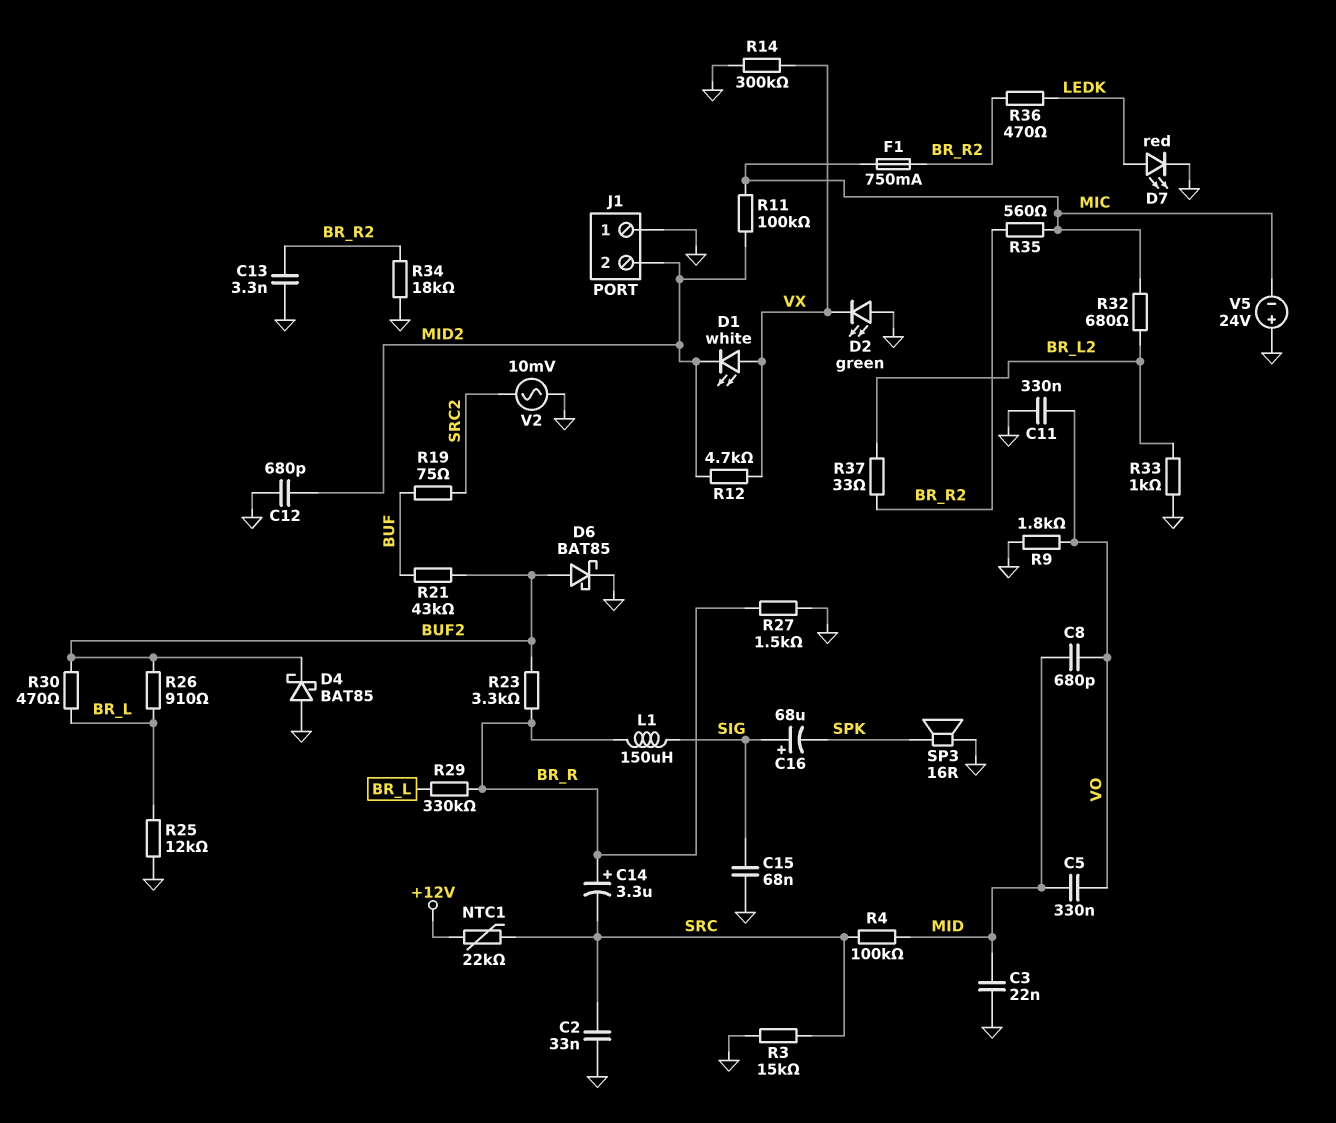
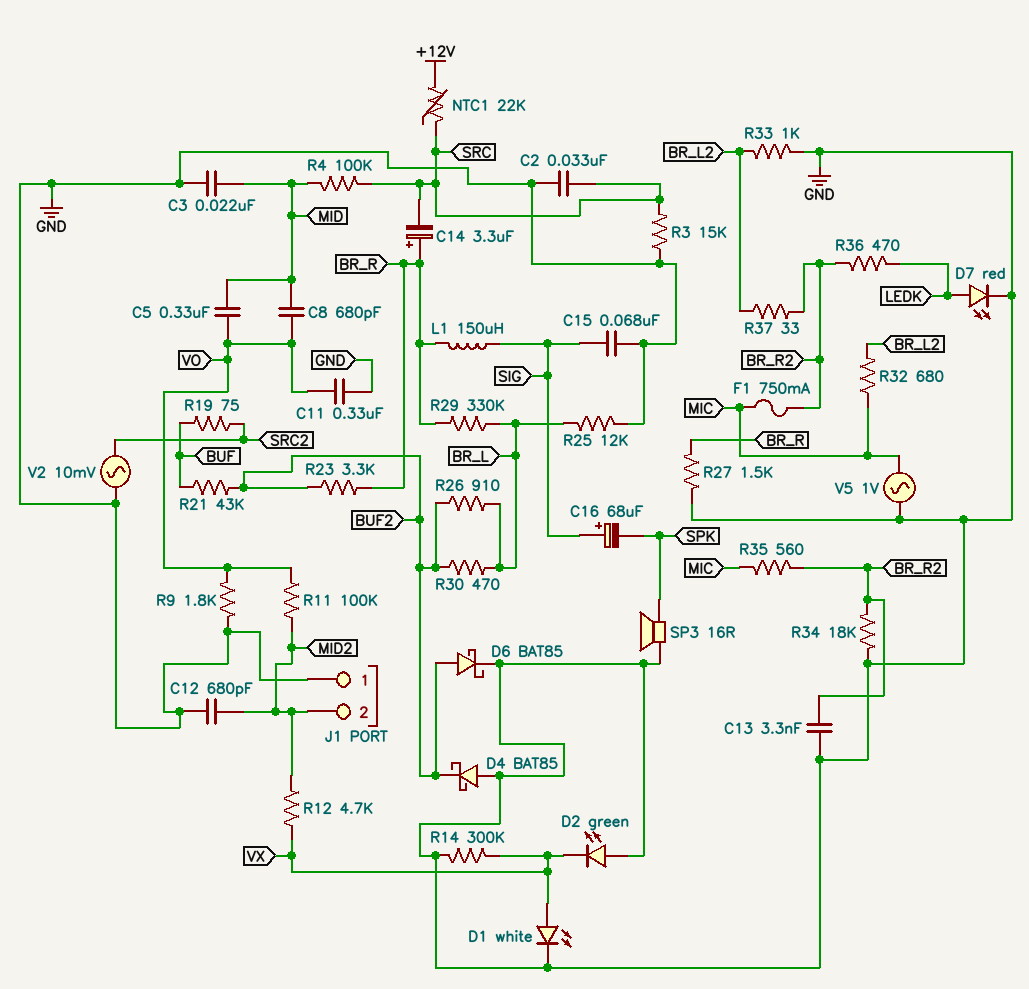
D1: LED white (A VX, K MID2) -> LED white (A VX, K GND)
R11: 100k (MIC, MID2) -> 100k (MID2, VO)
V5: 24V (plus GND, minus MIC) -> AC 1V (GND, MIC)

